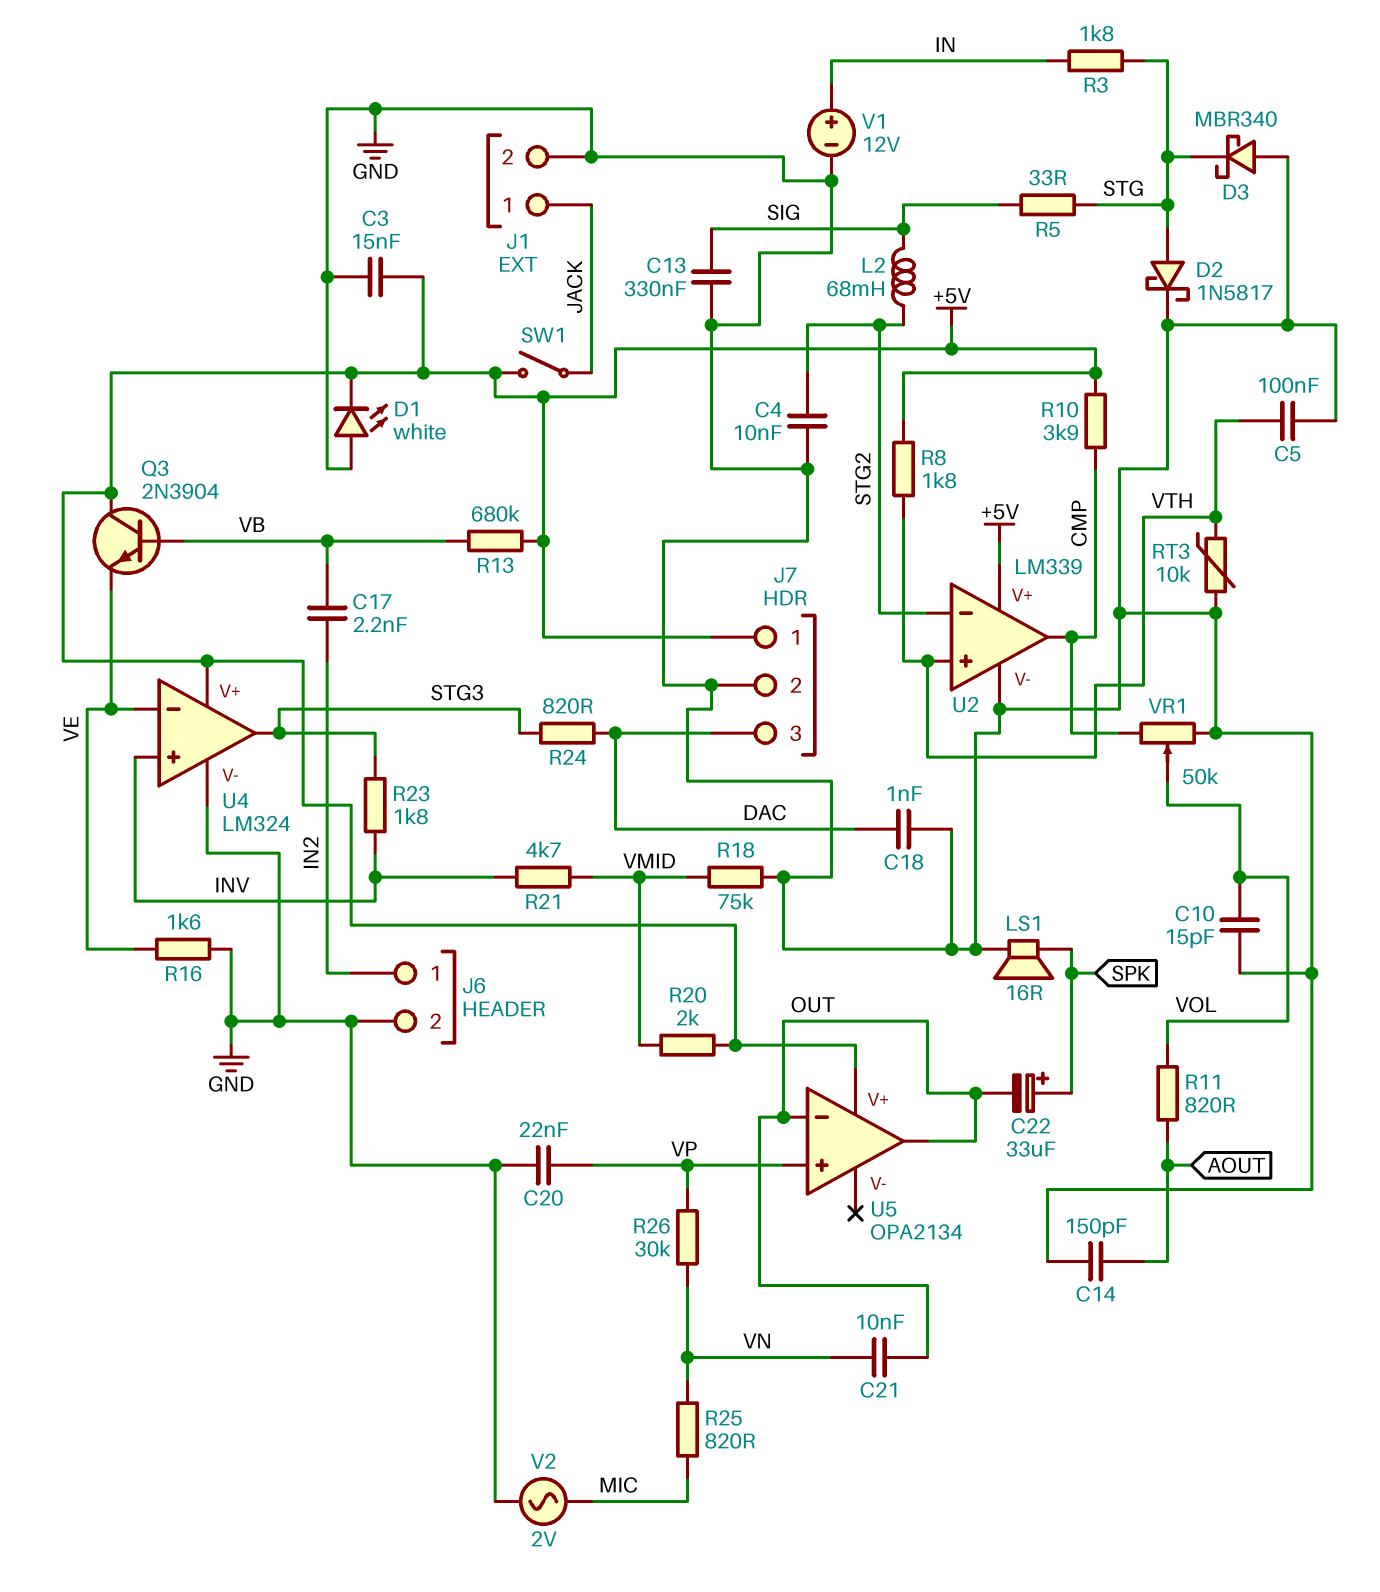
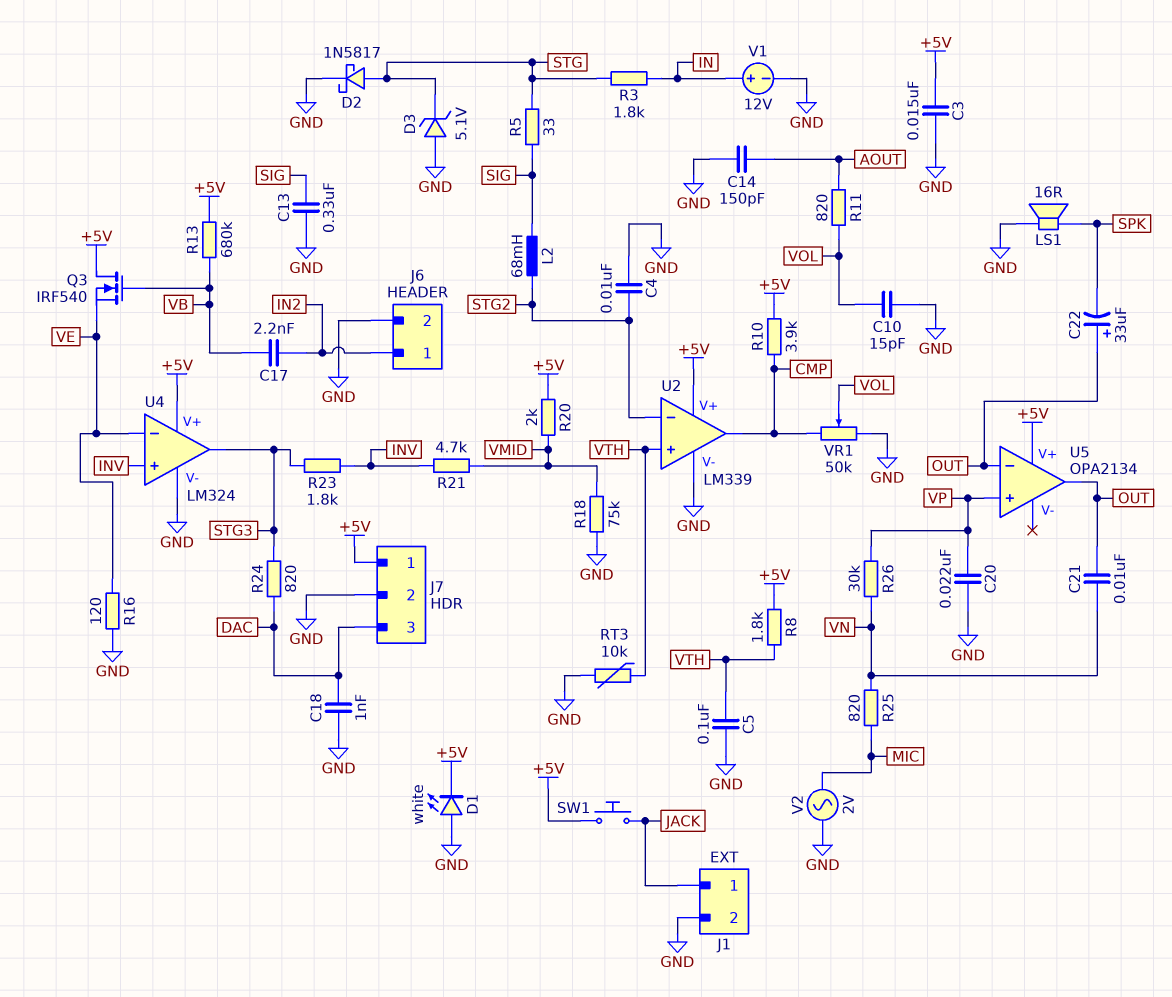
C22: 33uF (plus SPK, minus OUT) -> 33uF (plus OUT, minus SPK)
D3: schottky MBR340 (A GND, K STG) -> zener 5.1V (A GND, K STG)
Q3: NPN 2N3904 (B VB, C +5V, E VE) -> NMOS IRF540 (G VB, D +5V, S VE)
R16: 1.6k (GND, VE) -> 120 (GND, VE)
SW1: switch (+5V, JACK) -> button (+5V, JACK)

